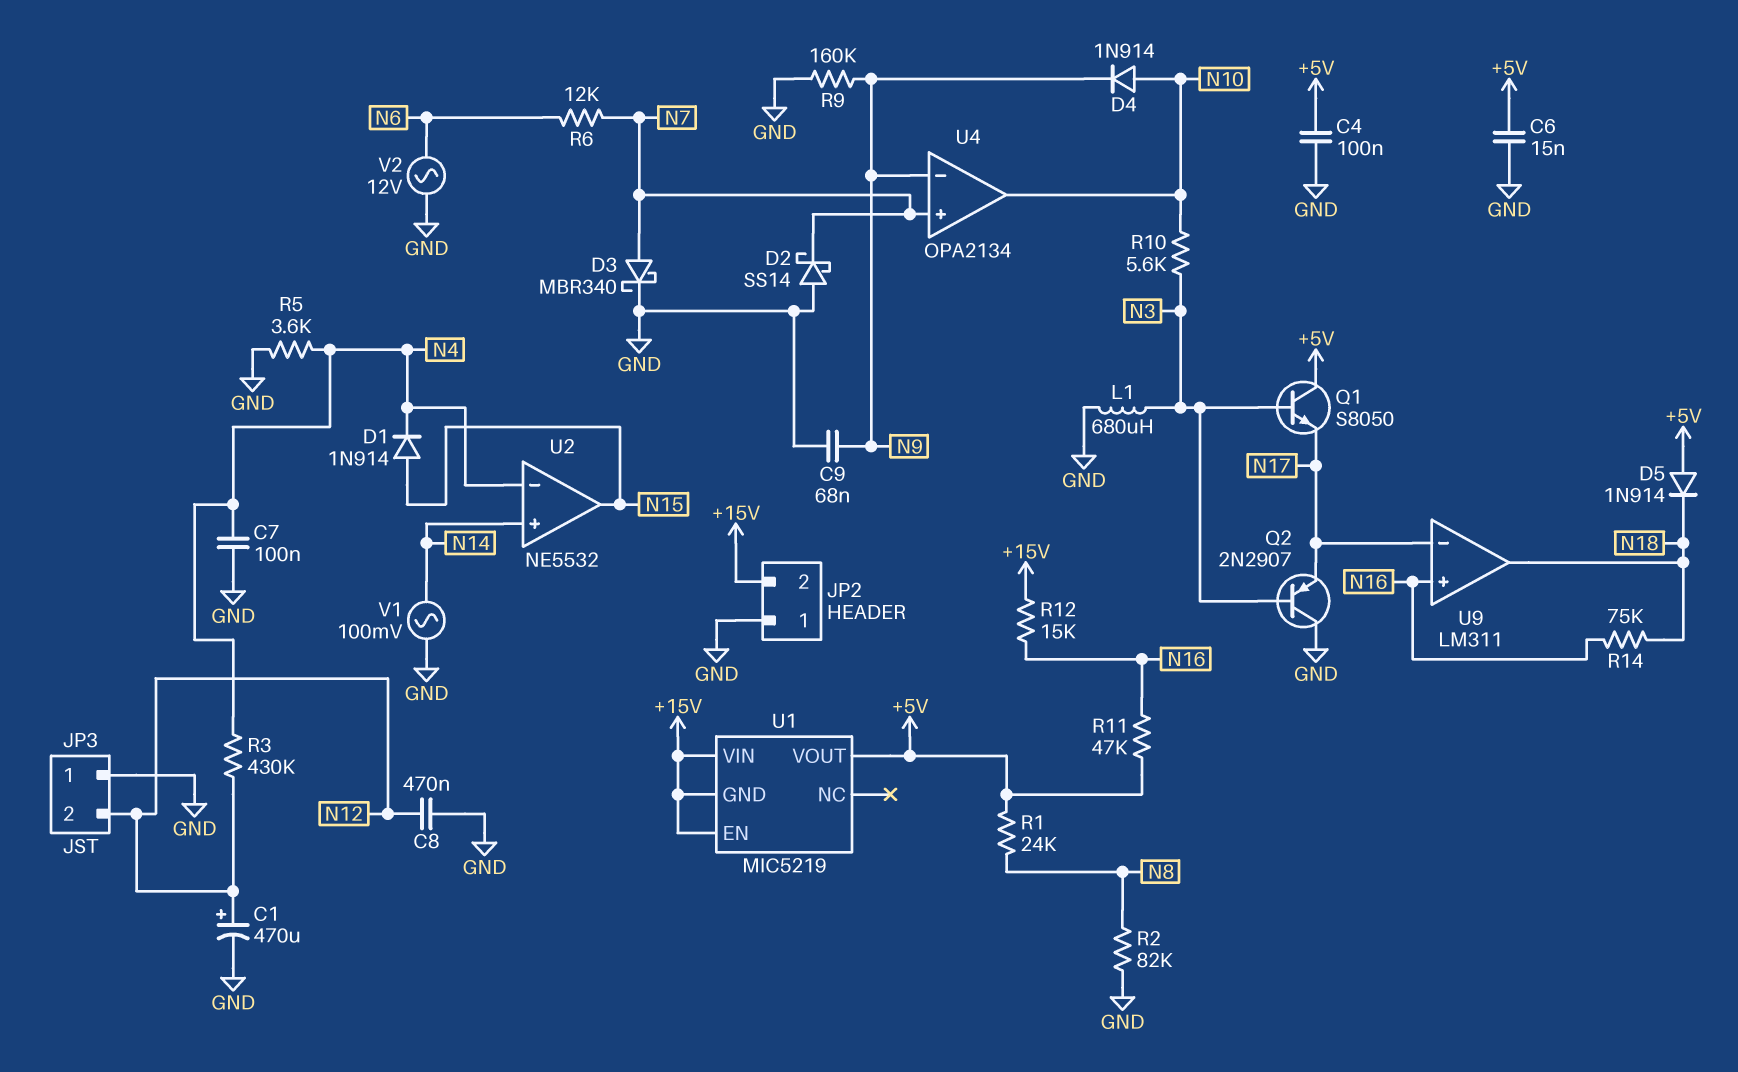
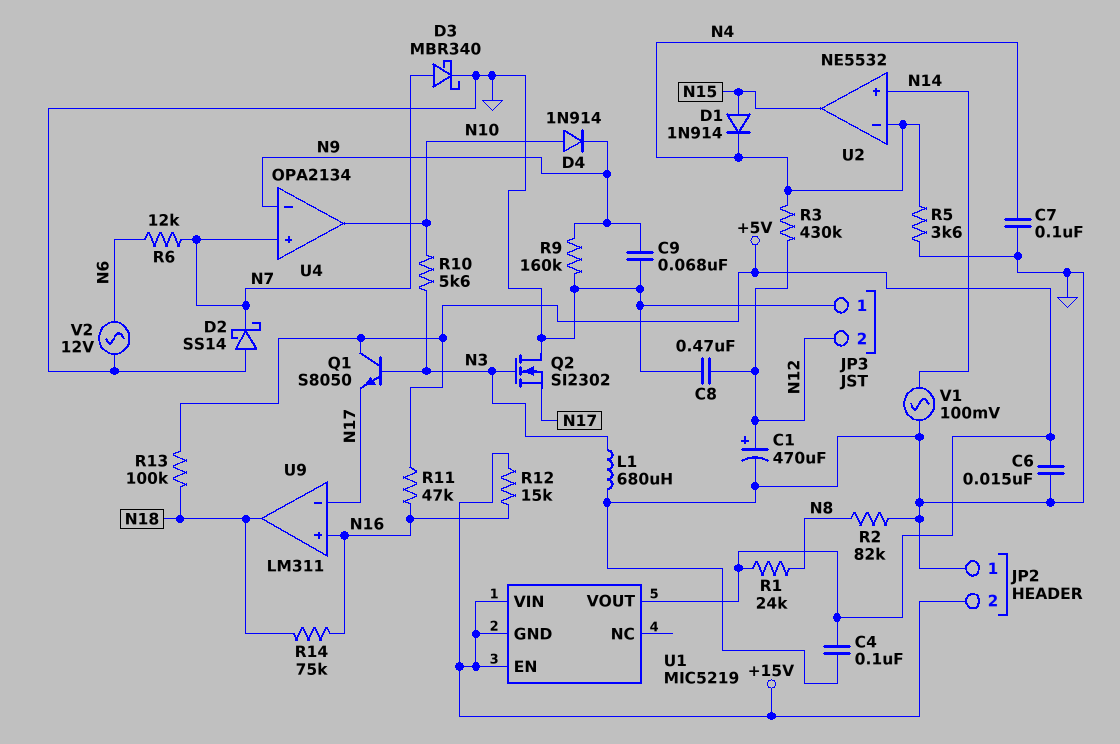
D5: diode 1N914 (A +5V, K N18) -> none
Q2: PNP 2N2907 (B N3, C GND, E N17) -> NMOS SI2302 (G N3, D GND, S N17)
R13: none -> 100k (+5V, N18)

